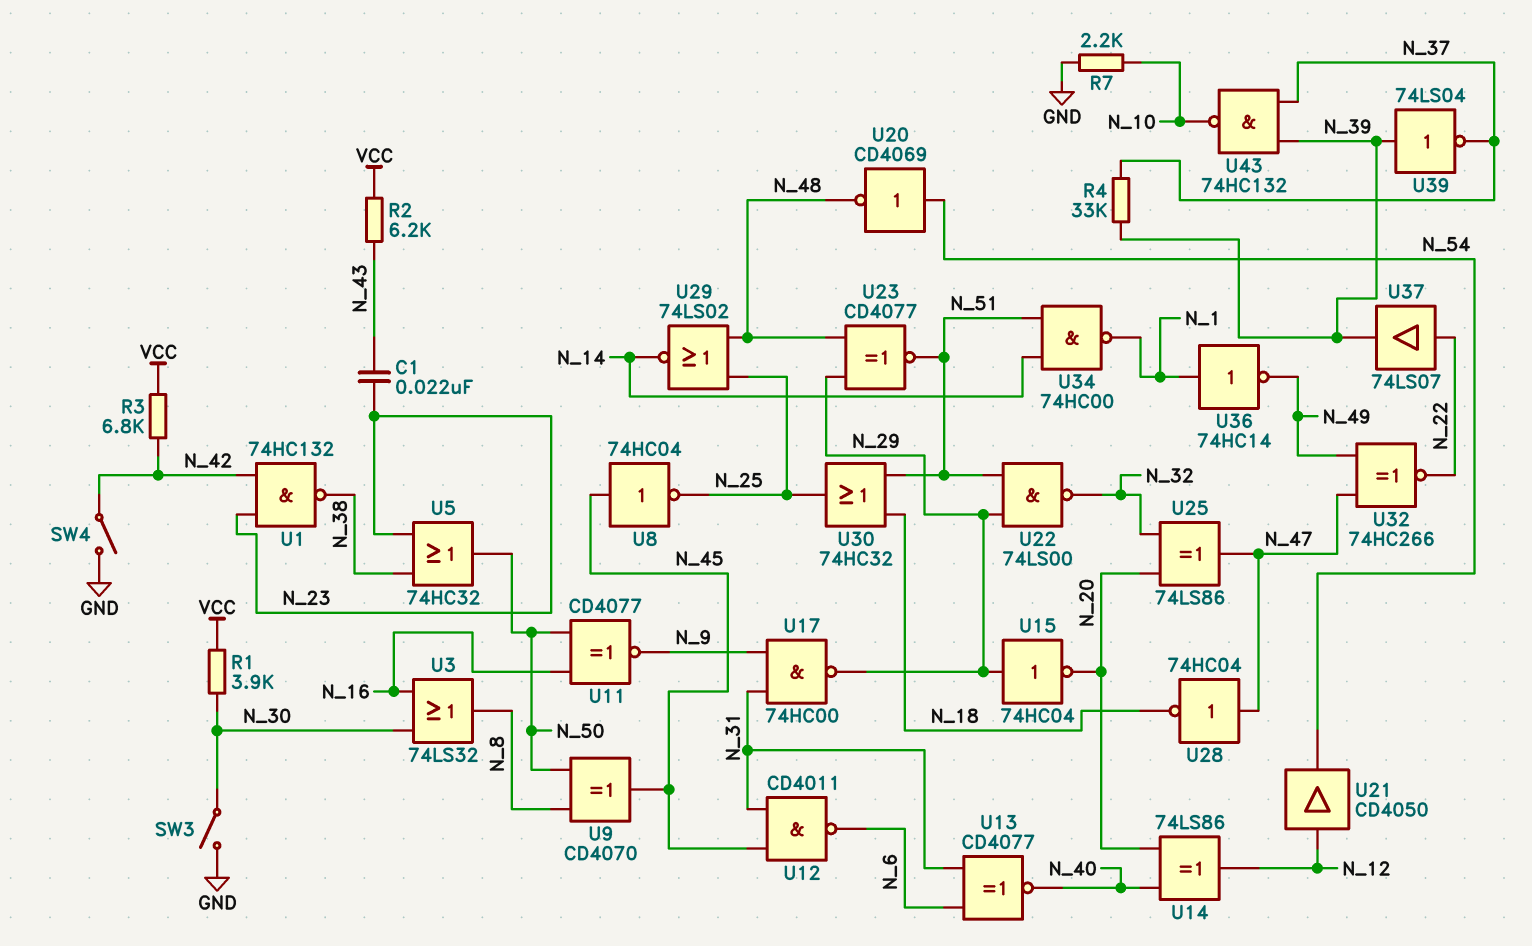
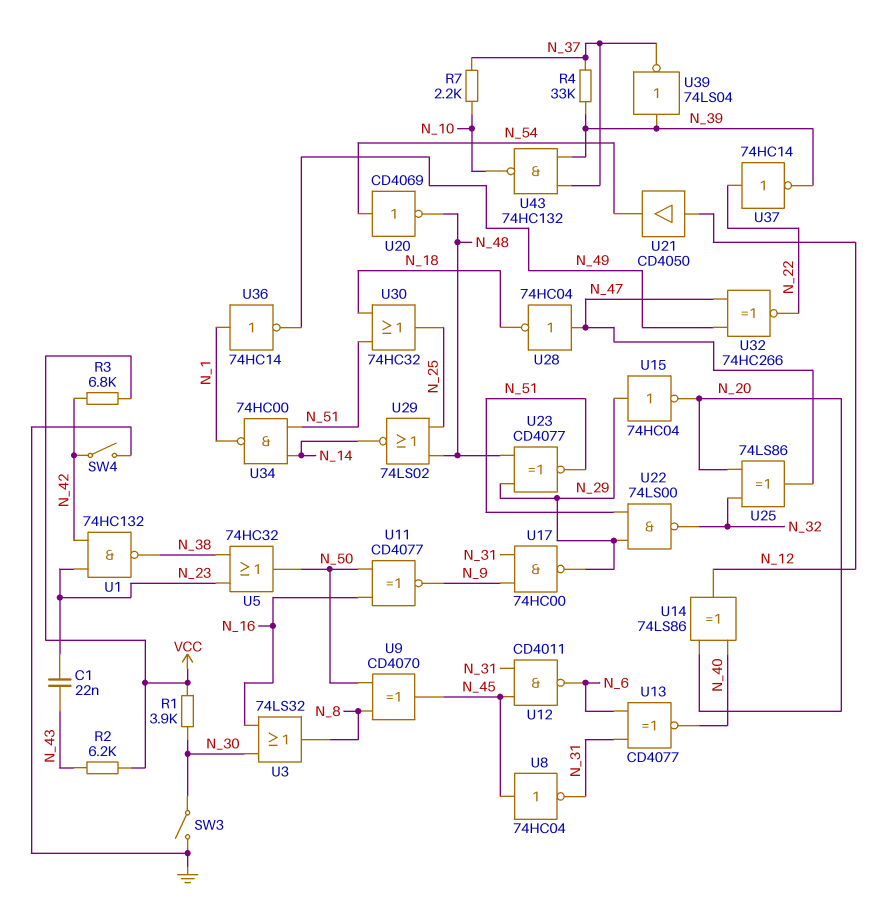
R7: 2.2k (GND, N_10) -> 2.2k (N_10, N_37)
U8: NOT 74HC04 (in N_45, out N_25) -> NOT 74HC04 (in N_45, out N_31)
U37: buffer 74LS07 (in N_22, out N_39) -> NOT 74HC14 (in N_22, out N_39)

